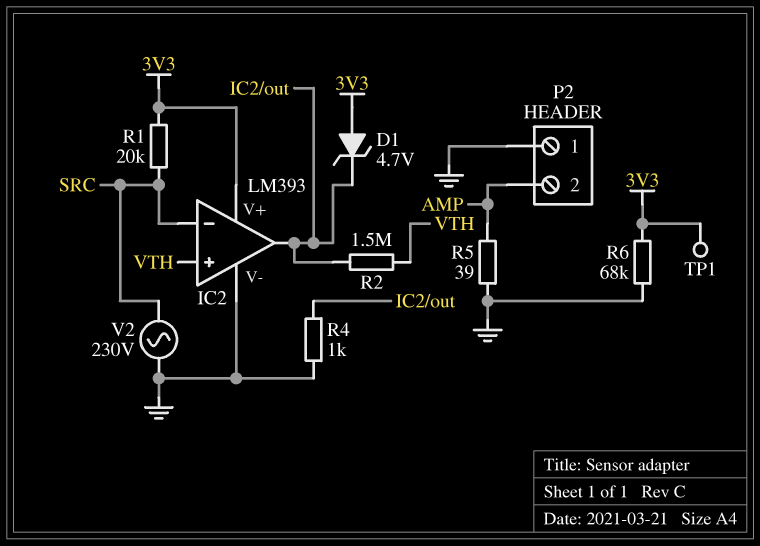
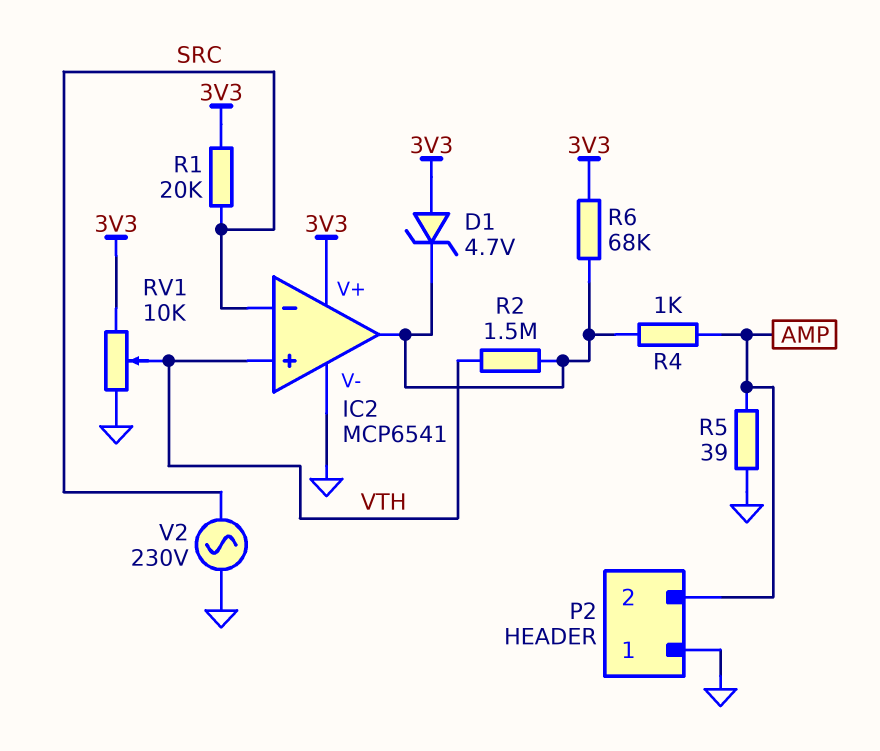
IC2: LM393 -> MCP6541
R4: 1k (GND, IC2/out) -> 1k (AMP, IC2/out)
R6: 68k (3V3, GND) -> 68k (3V3, IC2/out)
RV1: none -> 10k (3V3, GND, wiper VTH)
TP1: test point (3V3) -> none

